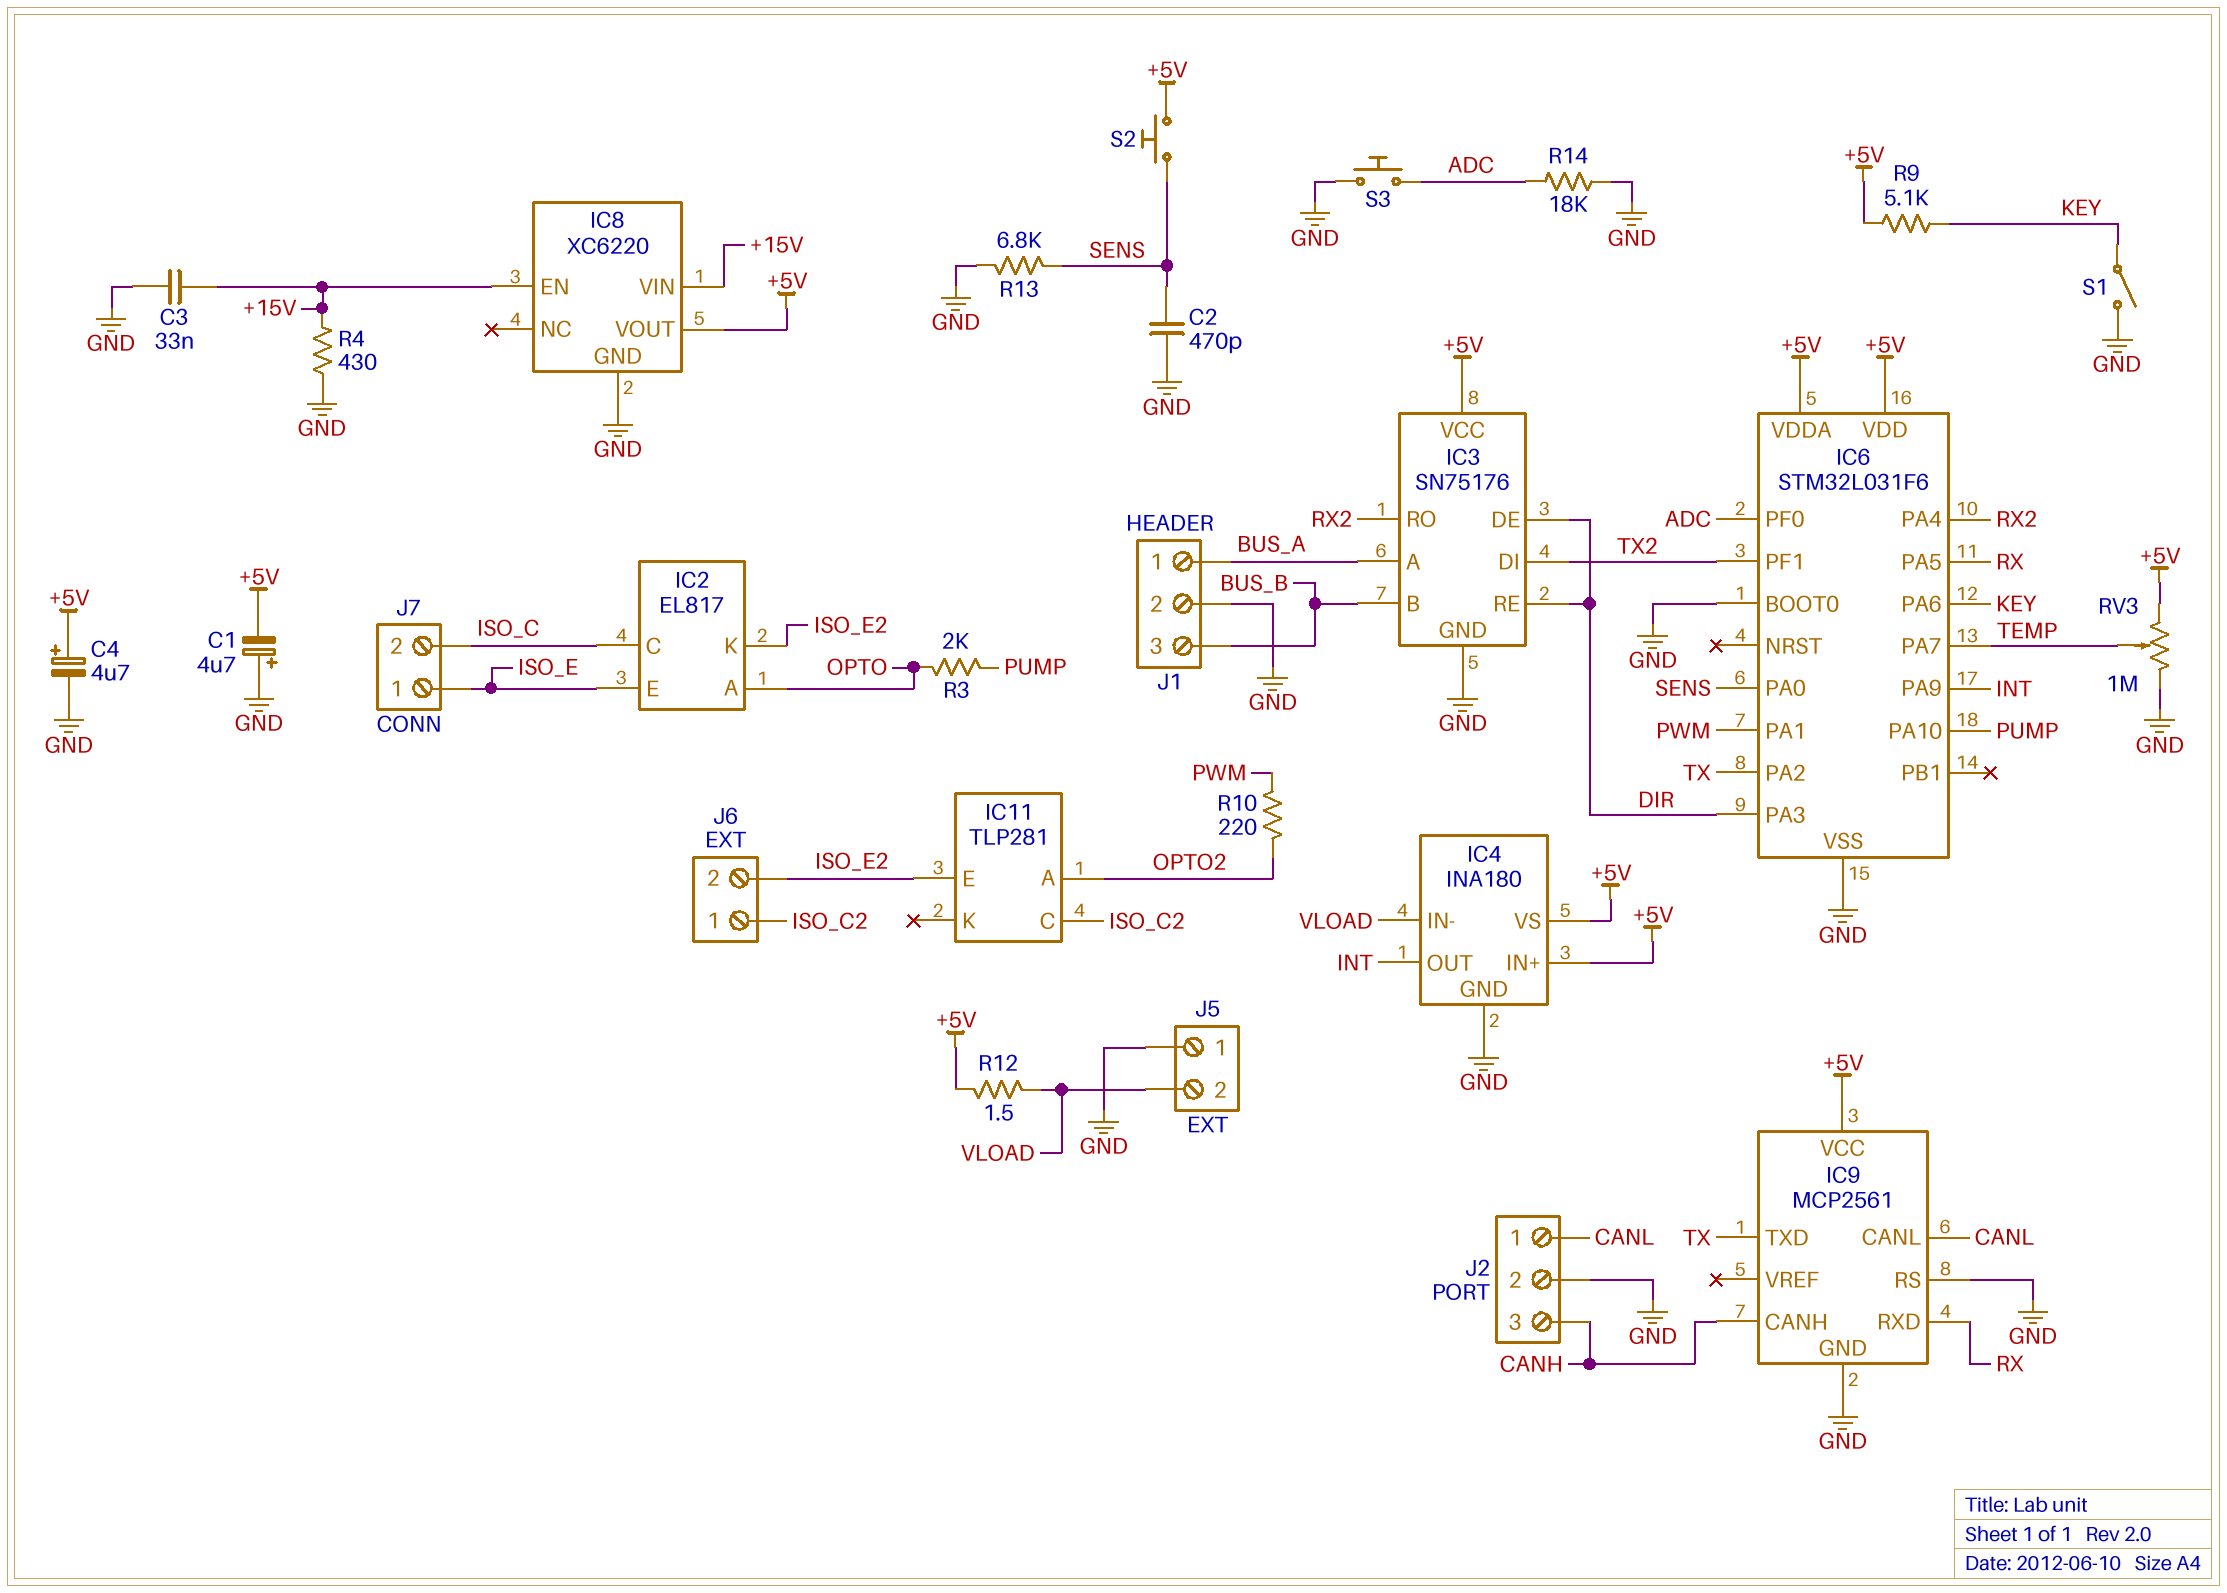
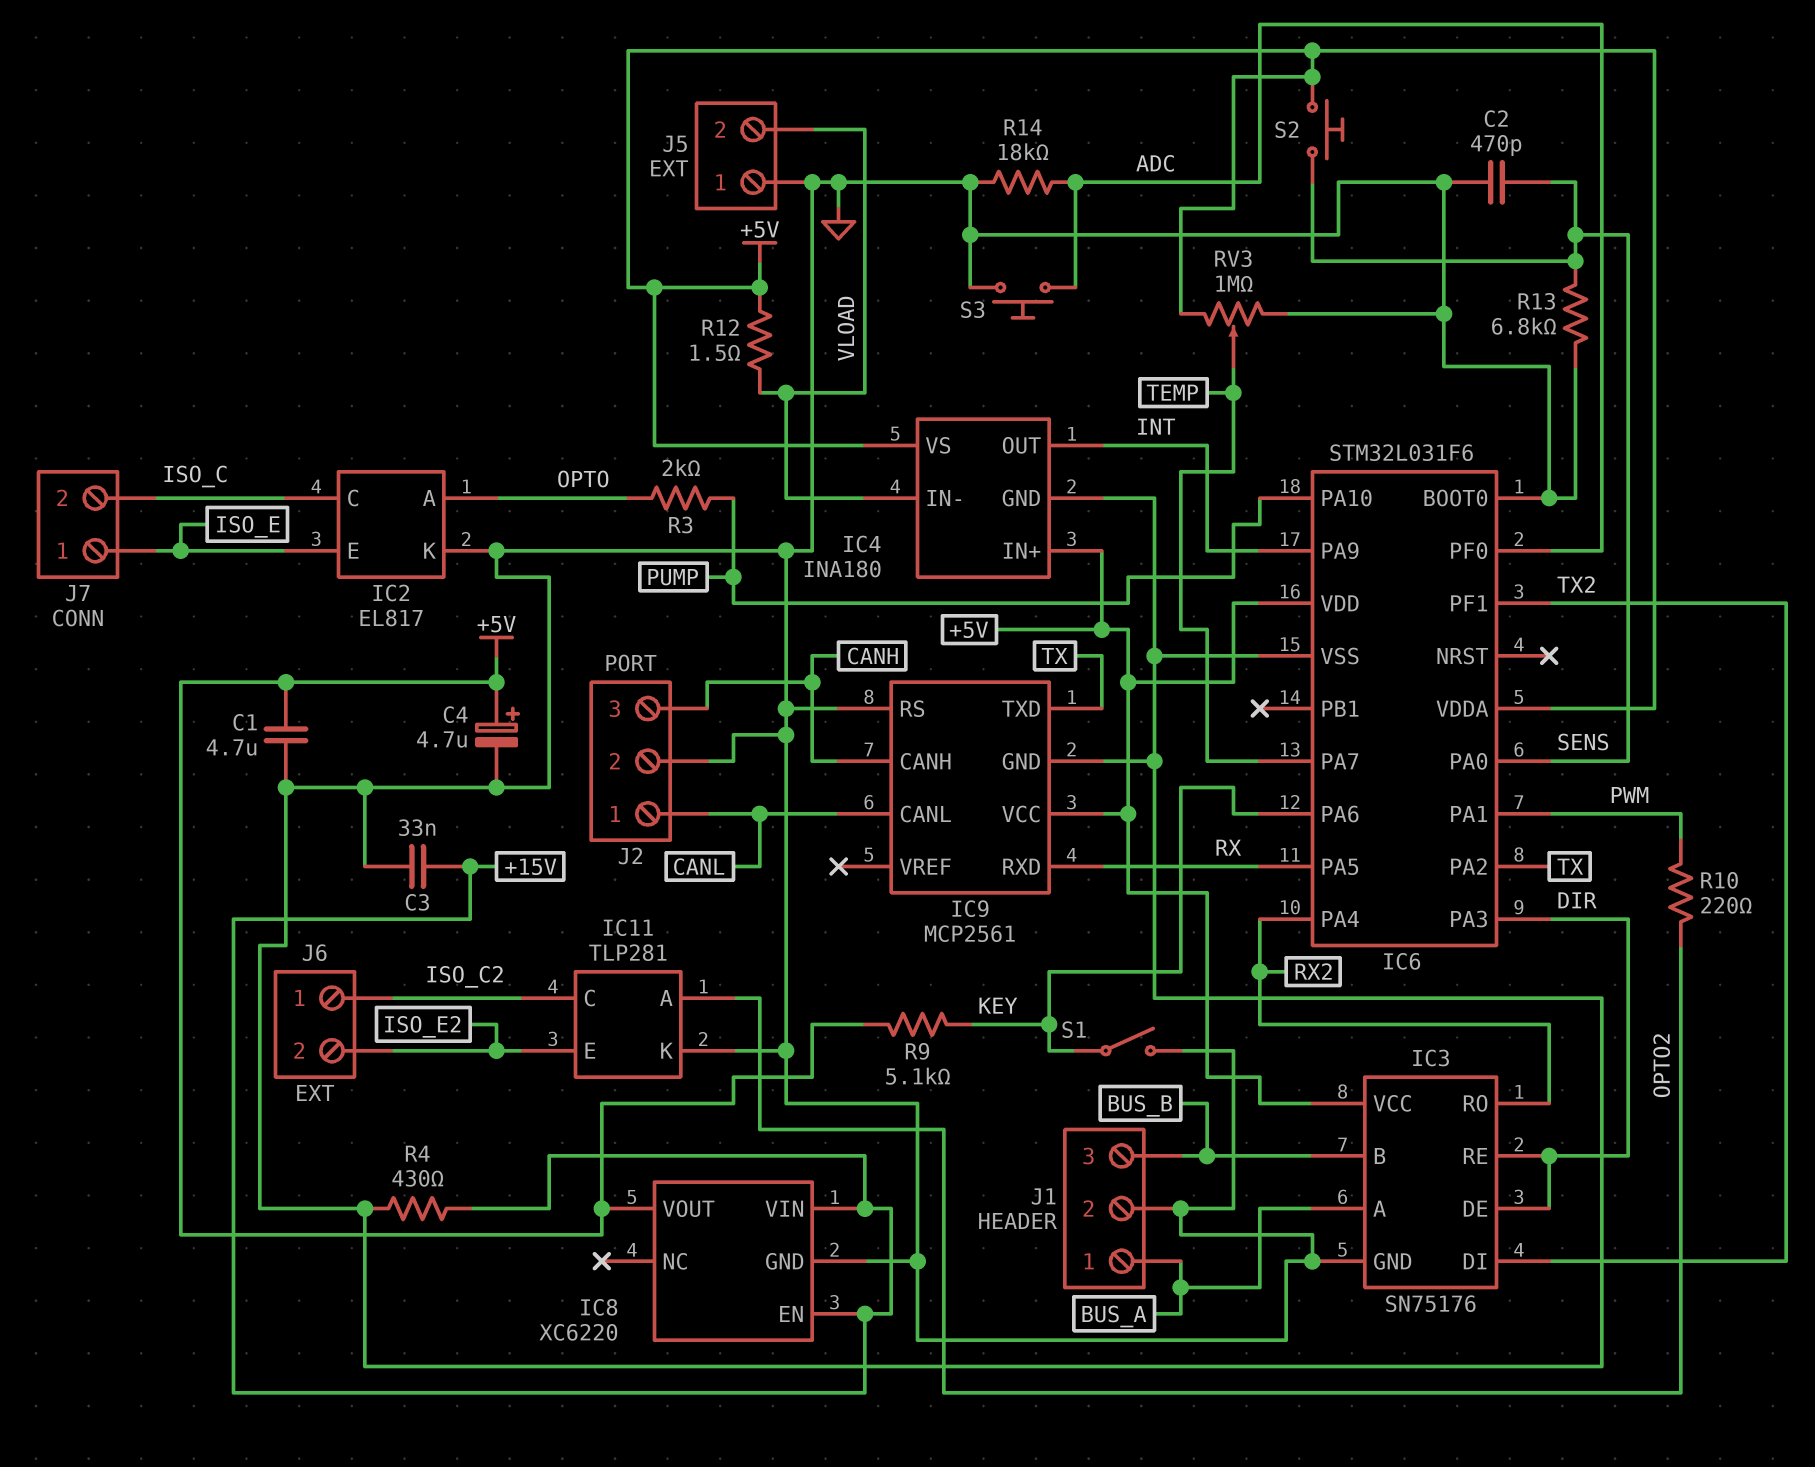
C1: 4.7uF (plus GND, minus +5V) -> 4.7uF (+5V, GND)
IC2 pin K: ISO_E2 -> GND
IC11 pin K: none -> GND

